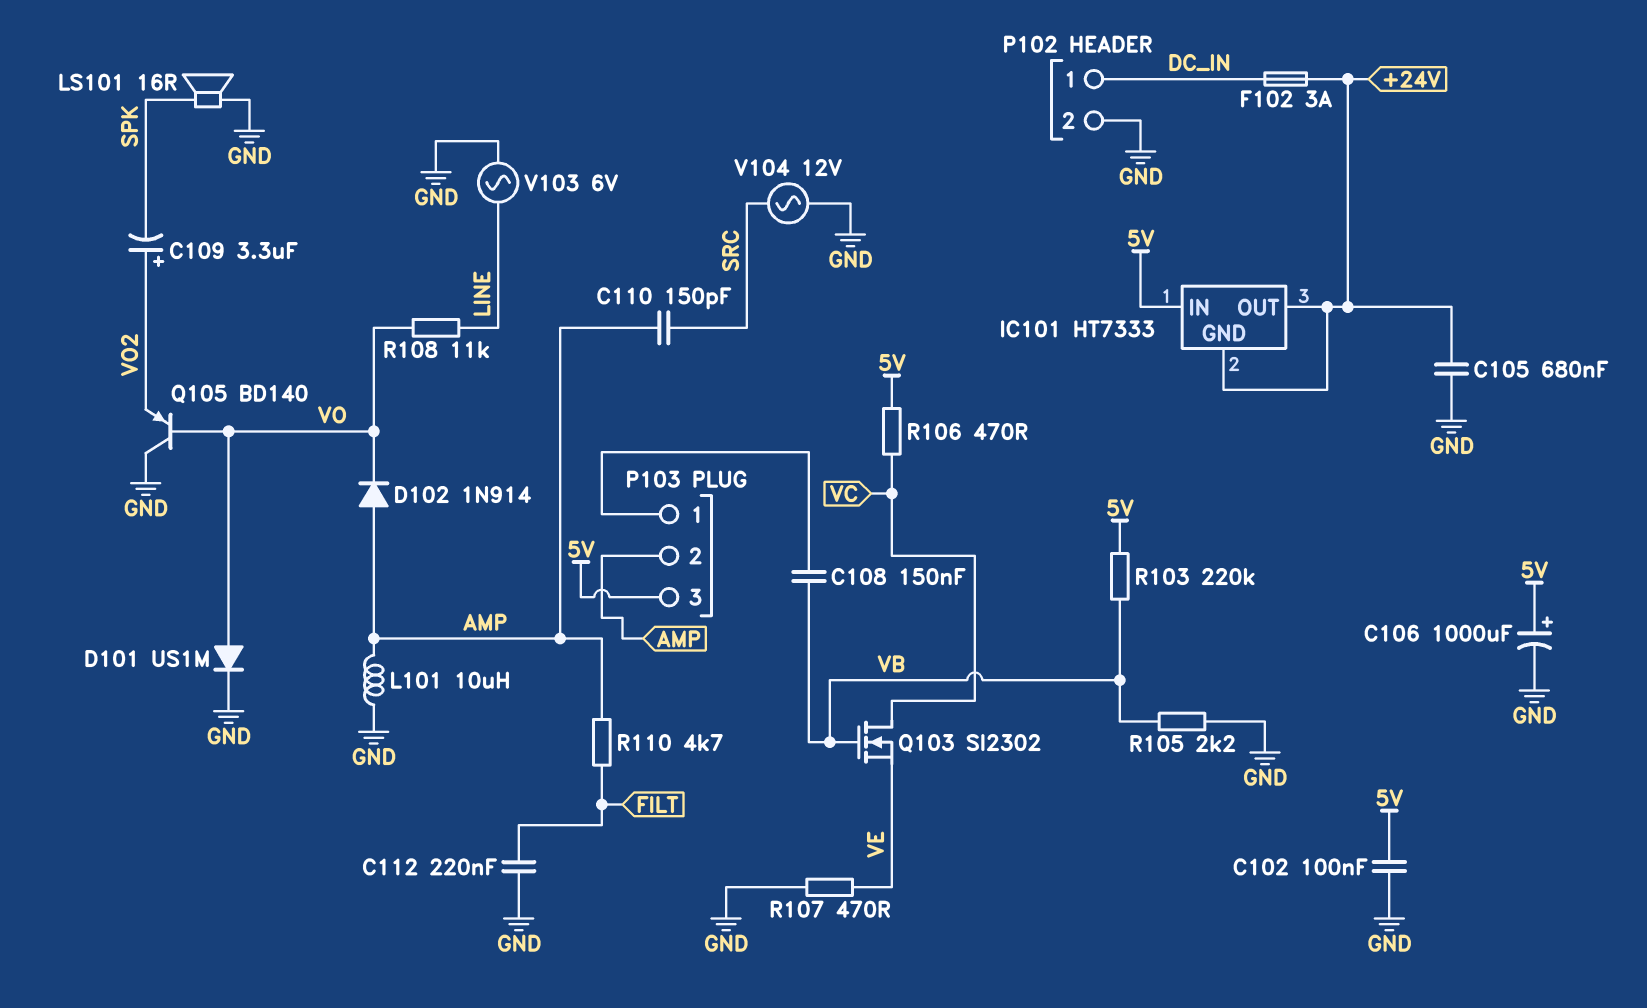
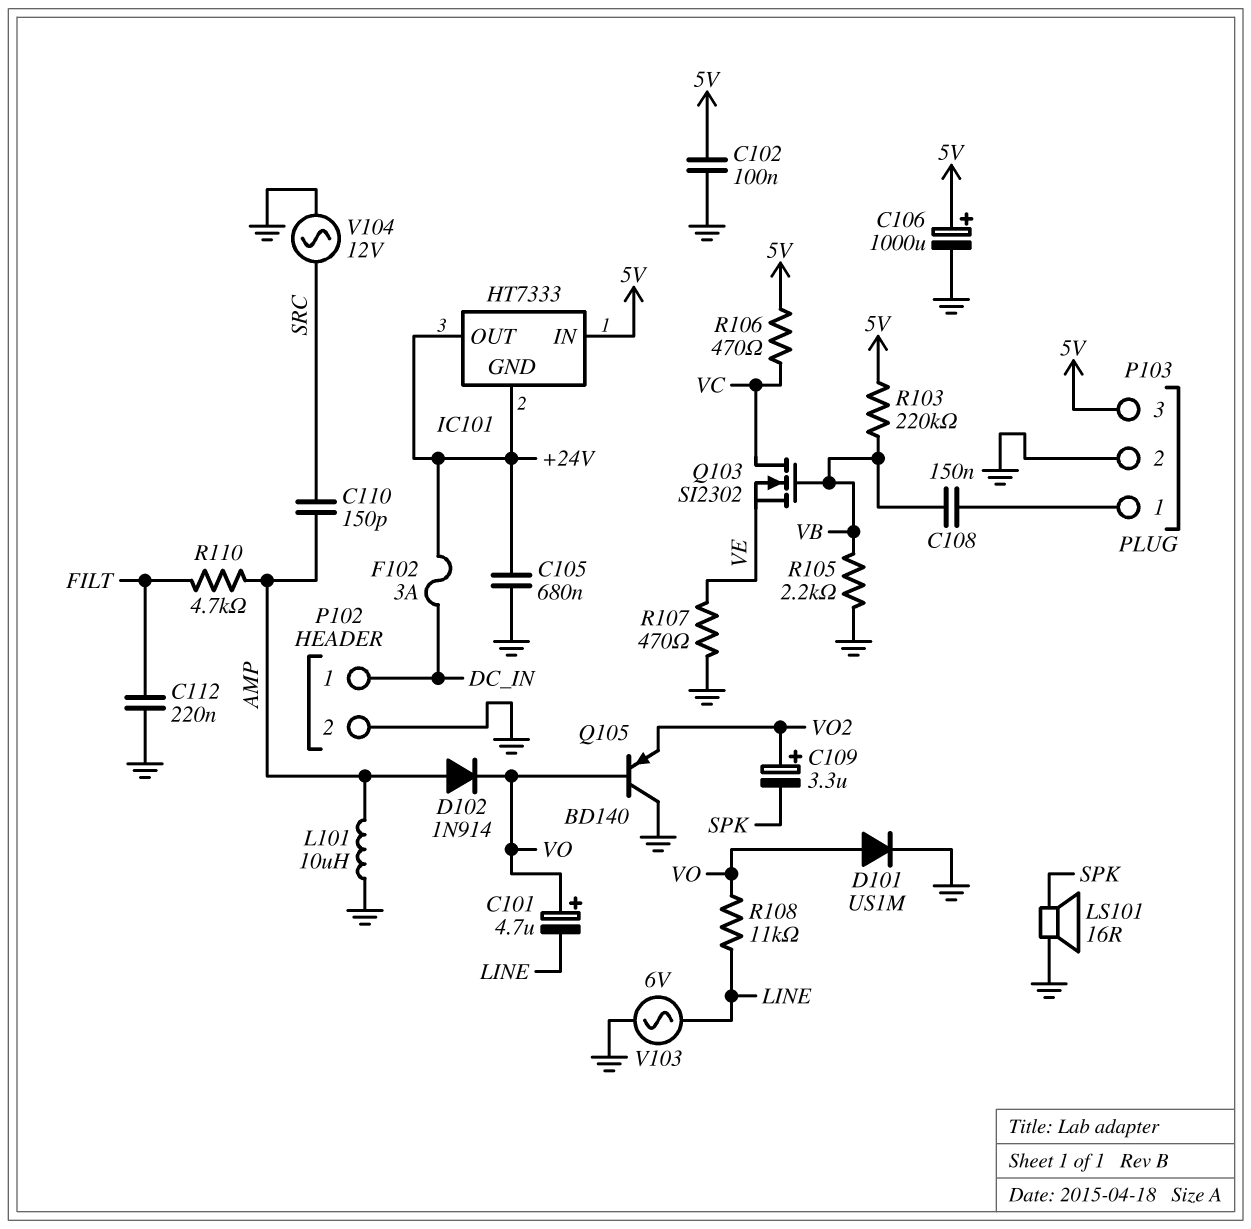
C101: none -> 4.7uF (plus VO, minus LINE)
P103 pin 2: AMP -> GND

